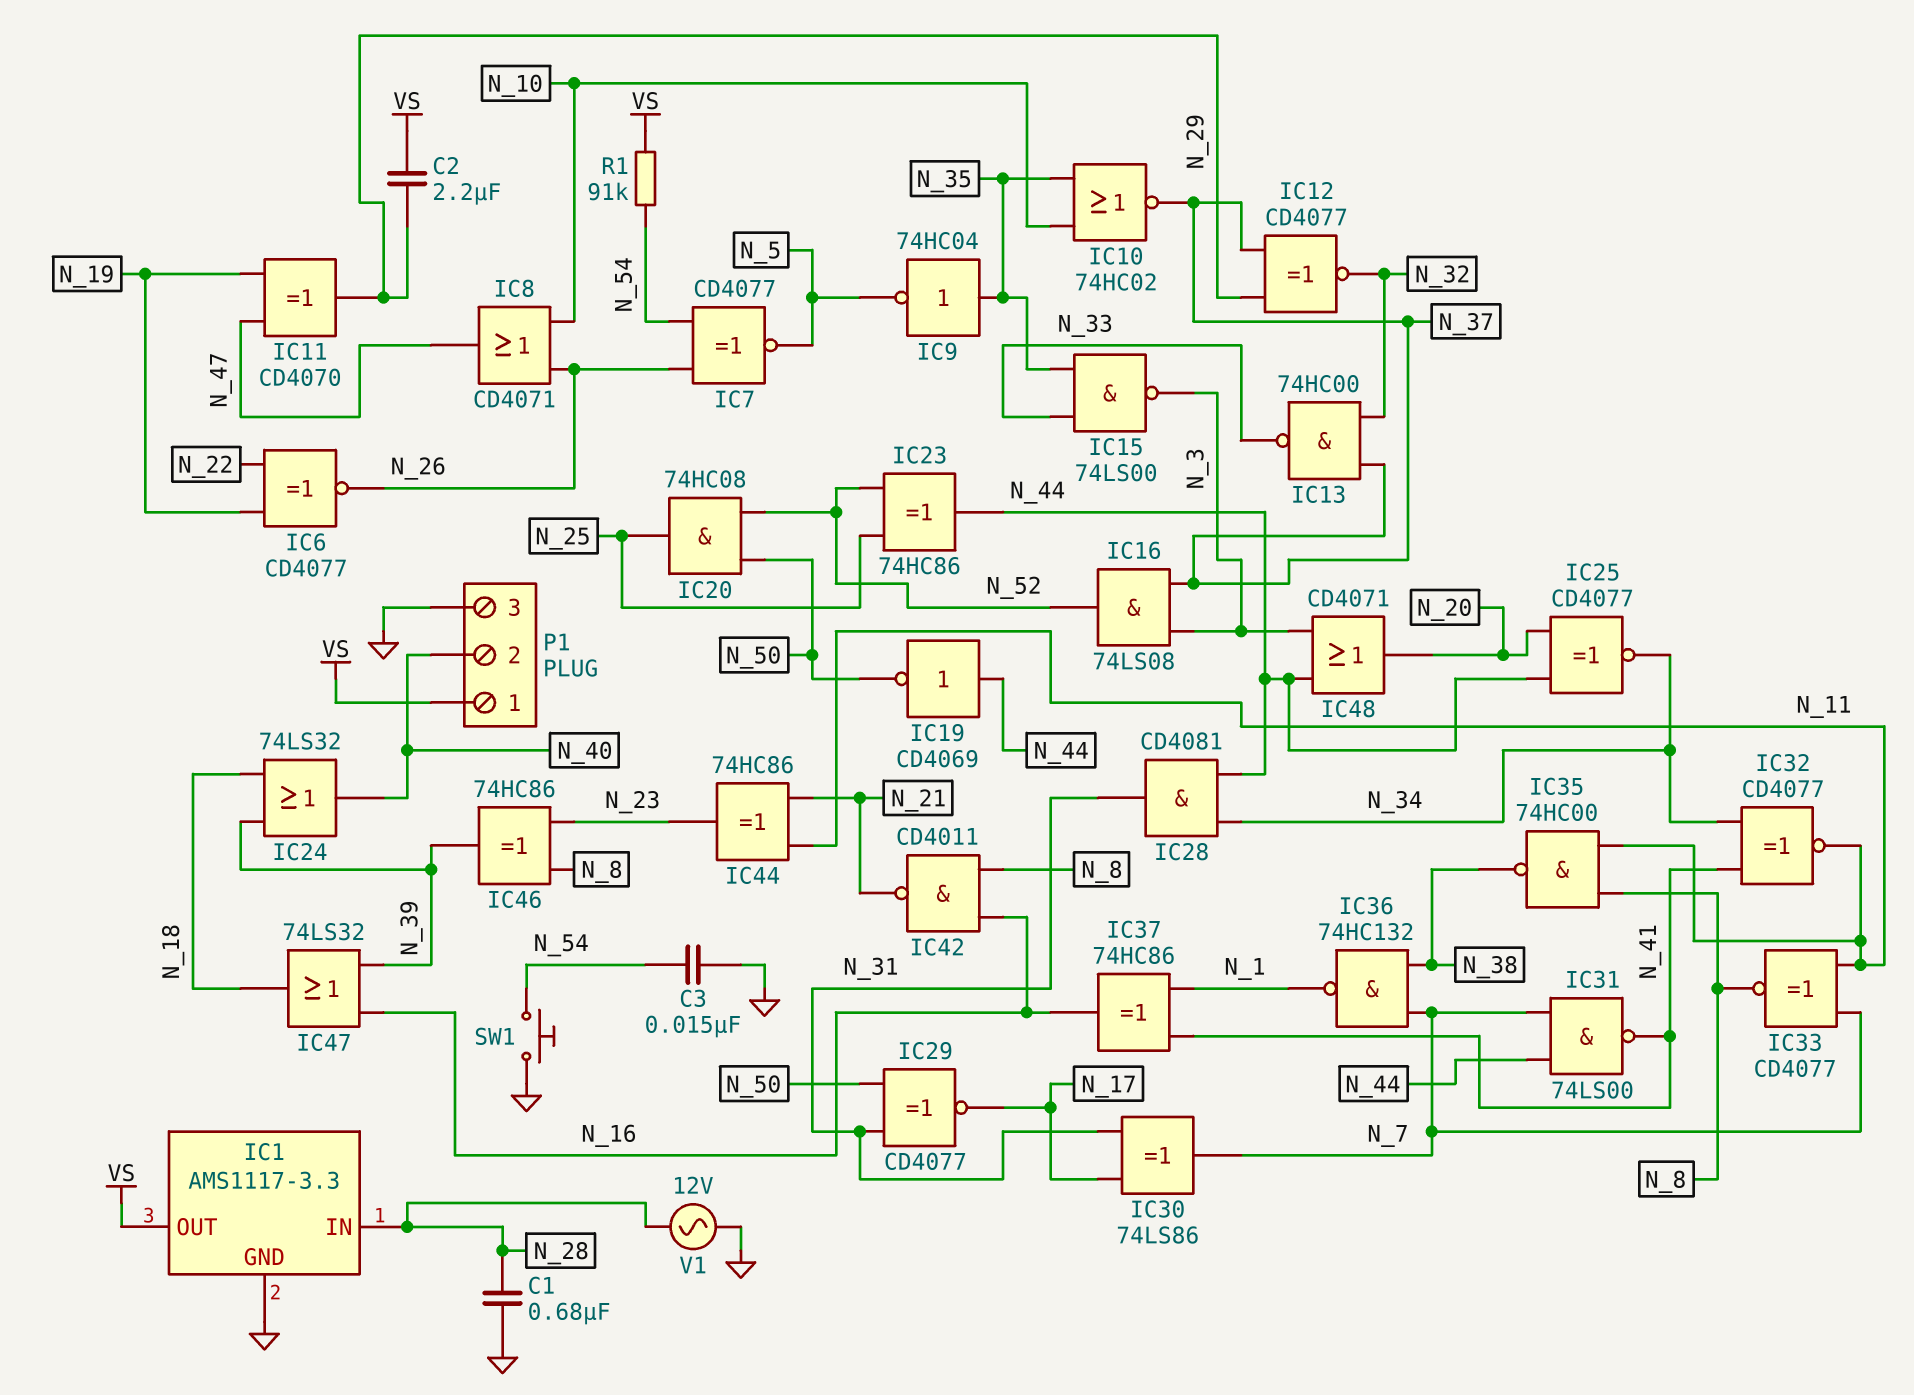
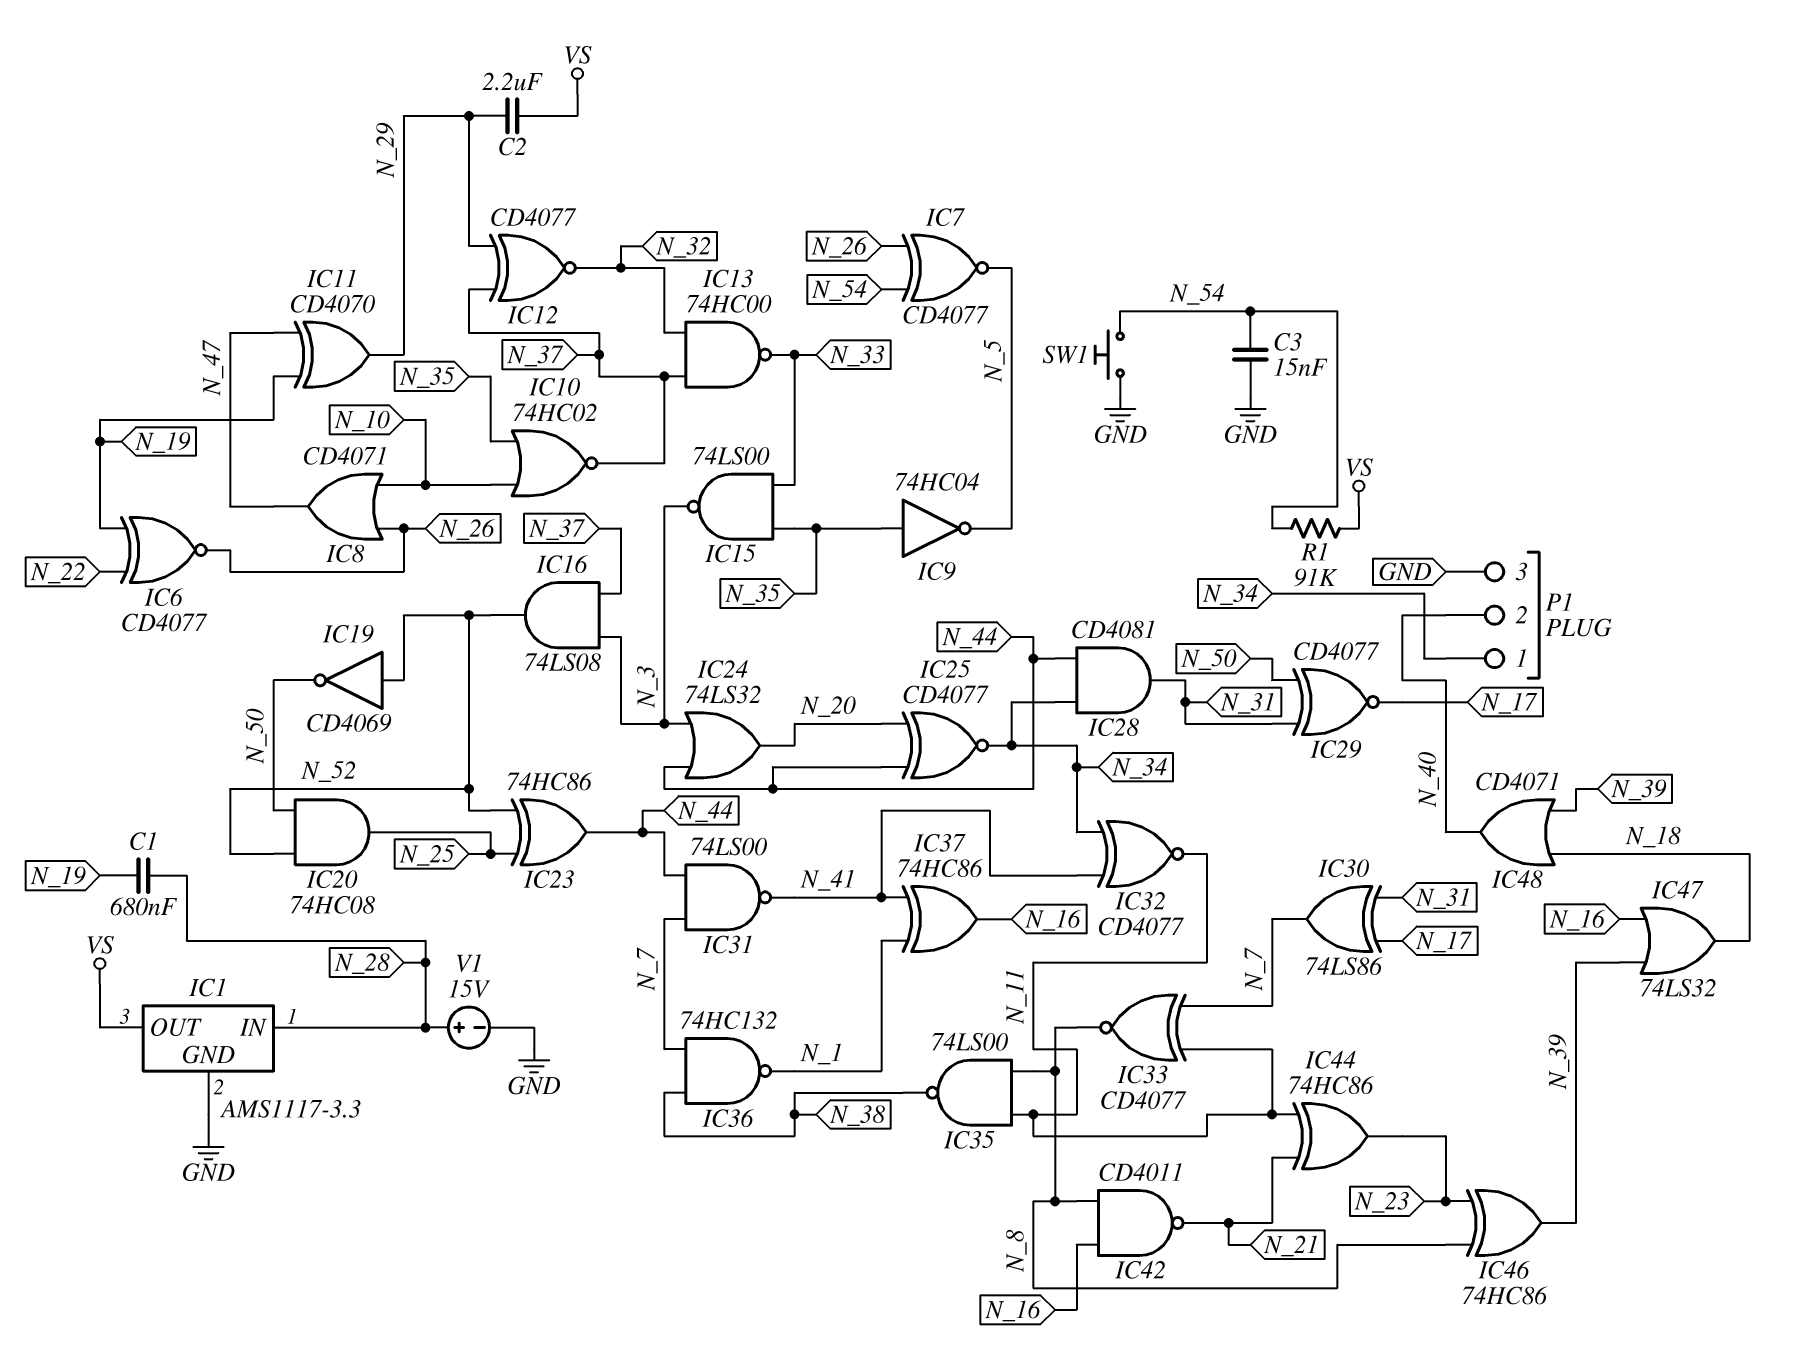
C1: 680nF (GND, N_28) -> 680nF (N_19, N_28)
IC19: NOT CD4069 (in N_44, out N_50) -> NOT CD4069 (in N_52, out N_50)
IC24: OR 74LS32 (in N_18, in N_39, out N_40) -> OR 74LS32 (in N_3, in N_44, out N_20)
IC35: NAND 74HC00 (in N_8, in N_11, out N_38) -> NAND 74LS00 (in N_8, in N_11, out N_38)
IC48: OR CD4071 (in N_3, in N_44, out N_20) -> OR CD4071 (in N_18, in N_39, out N_40)
P1 pin 1: VS -> N_34
V1: AC 12V (GND, N_28) -> 15V (plus N_28, minus GND)

